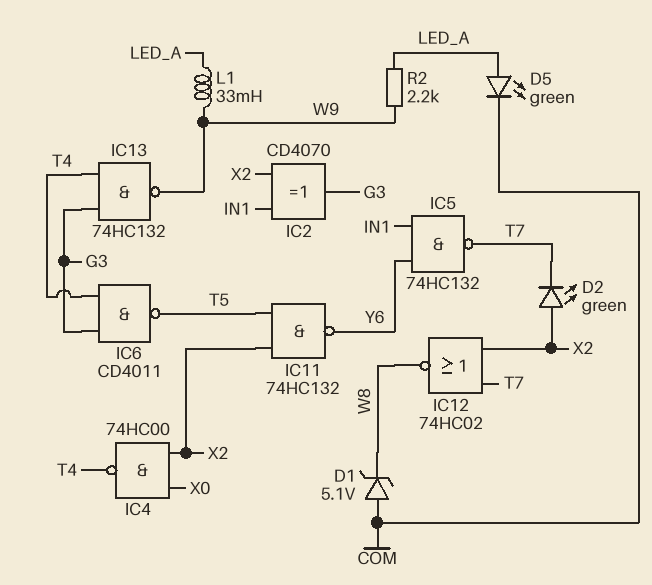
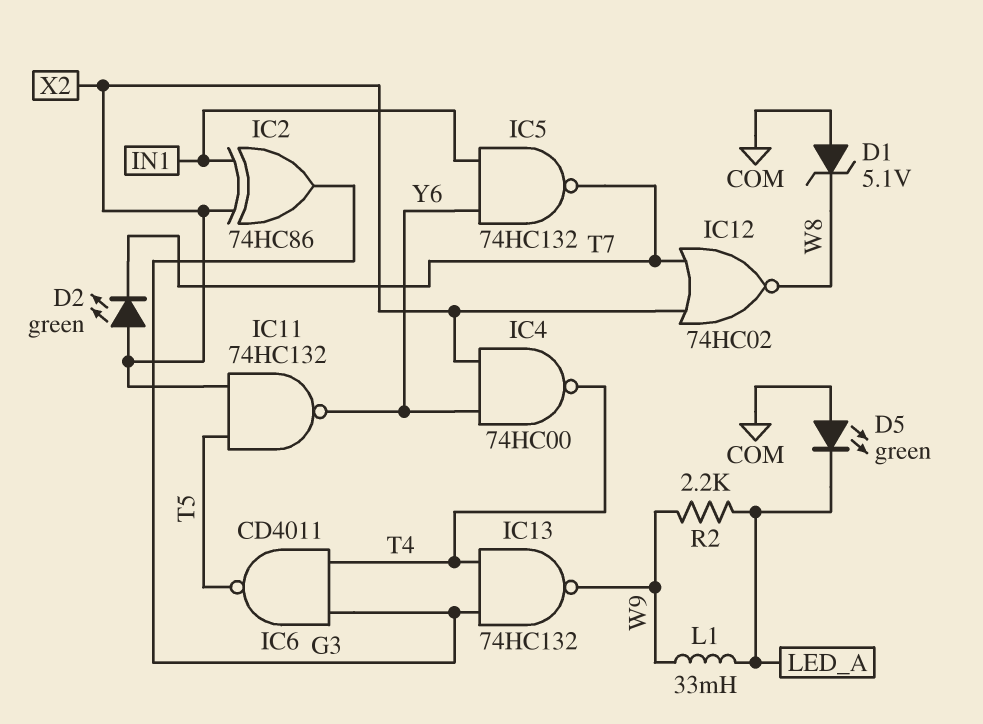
D5: LED green (A LED_A, K COM) -> LED green (A COM, K LED_A)
IC2: XOR CD4070 (in IN1, in X2, out G3) -> XOR 74HC86 (in IN1, in X2, out G3)
IC4: NAND 74HC00 (in X0, in X2, out T4) -> NAND 74HC00 (in X2, in Y6, out T4)

